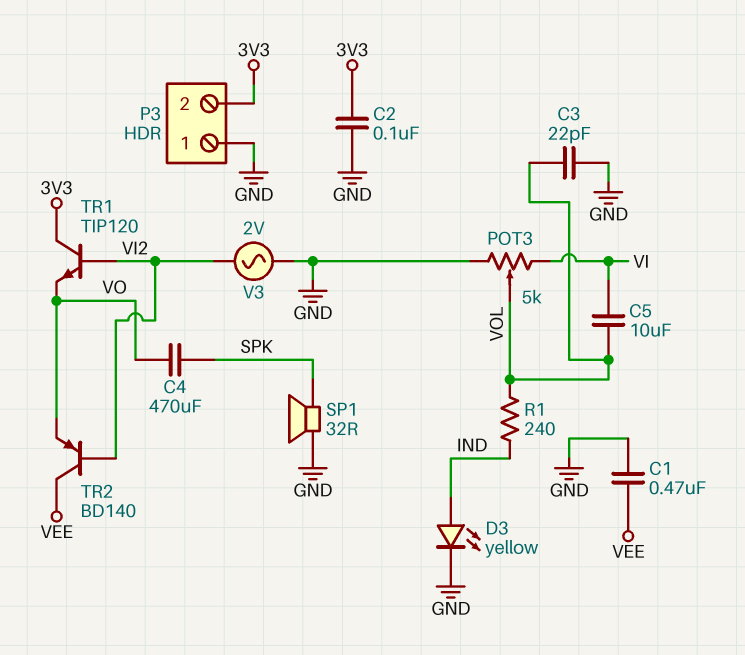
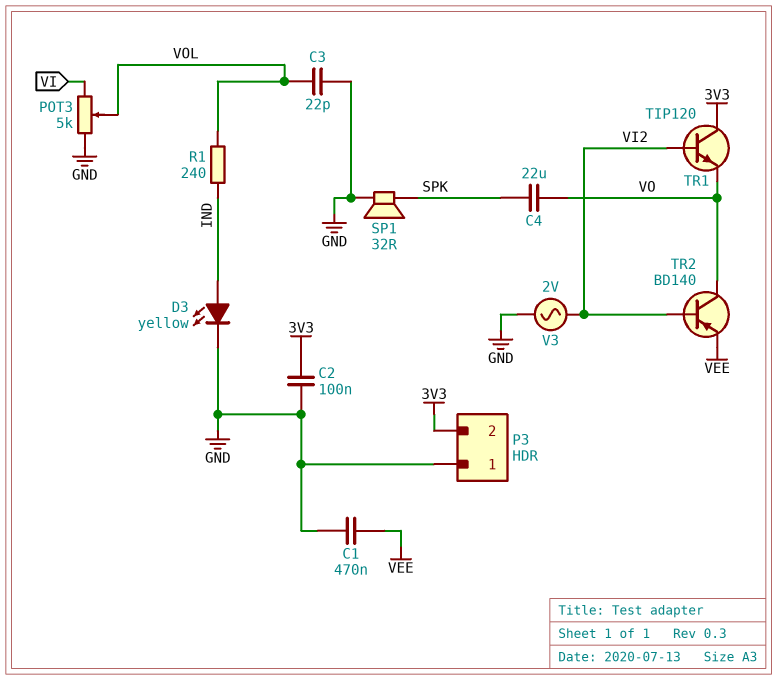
C4: 470uF (SPK, VO) -> 22uF (SPK, VO)
C5: 10uF (VI, VOL) -> none
TR2: PNP BD140 (B VI2, C VEE, E VO) -> PNP BD140 (B VI2, C VO, E VEE)

